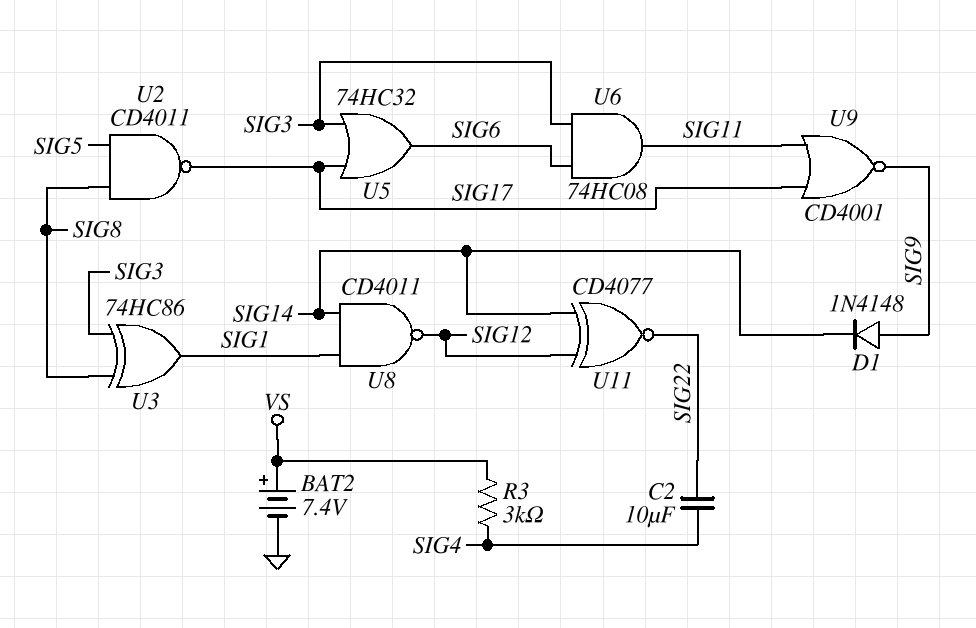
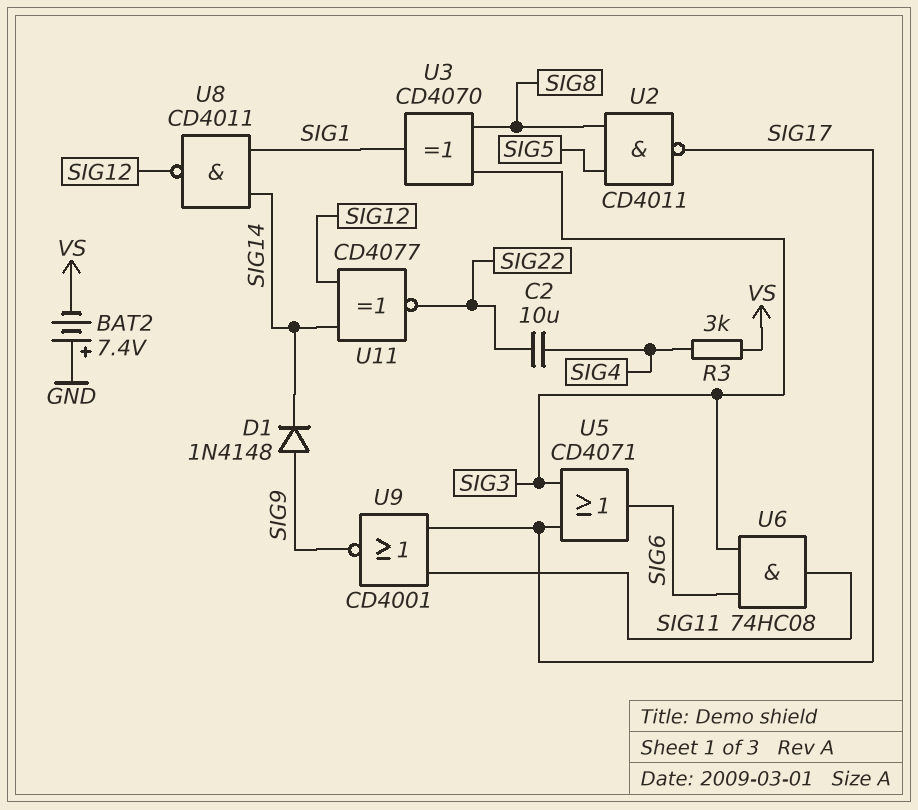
BAT2: 7.4V (plus VS, minus GND) -> 7.4V (plus GND, minus VS)
U3: XOR 74HC86 (in SIG3, in SIG8, out SIG1) -> XOR CD4070 (in SIG3, in SIG8, out SIG1)
U5: OR 74HC32 (in SIG3, in SIG17, out SIG6) -> OR CD4071 (in SIG3, in SIG17, out SIG6)

